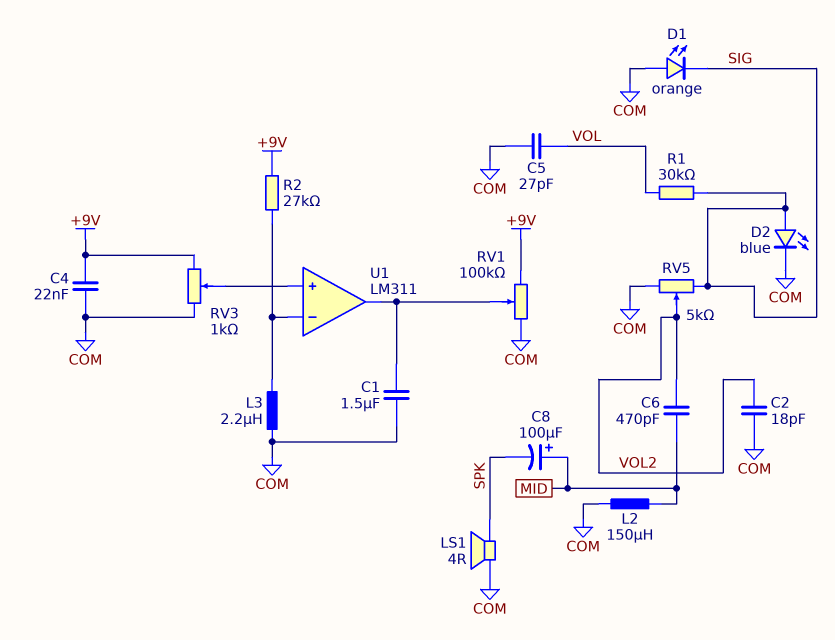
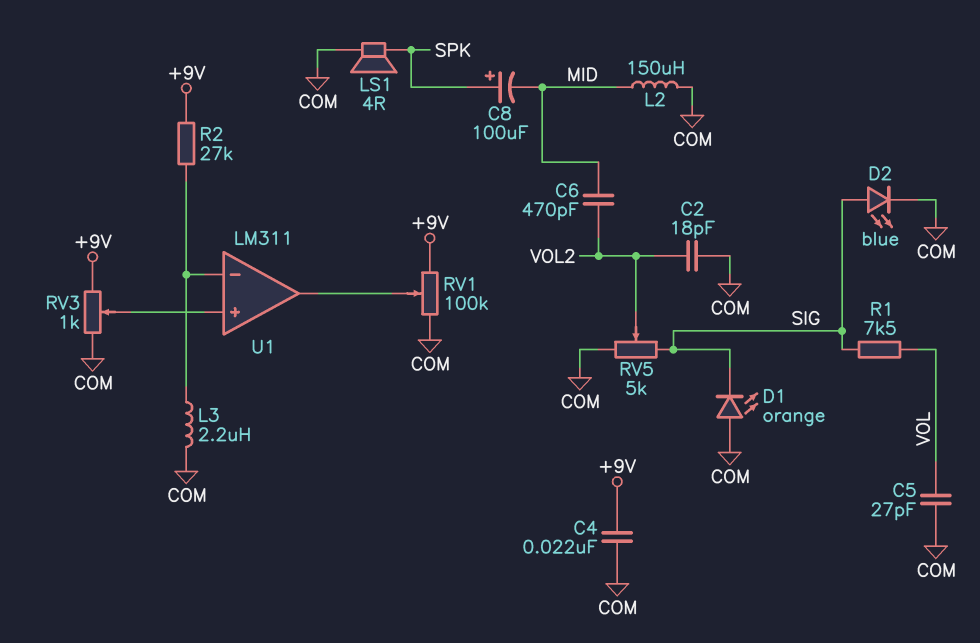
C1: 1.5uF (COM, U1/out) -> none
C8: 100uF (plus MID, minus SPK) -> 100uF (plus SPK, minus MID)
R1: 30k (SIG, VOL) -> 7.5k (SIG, VOL)

